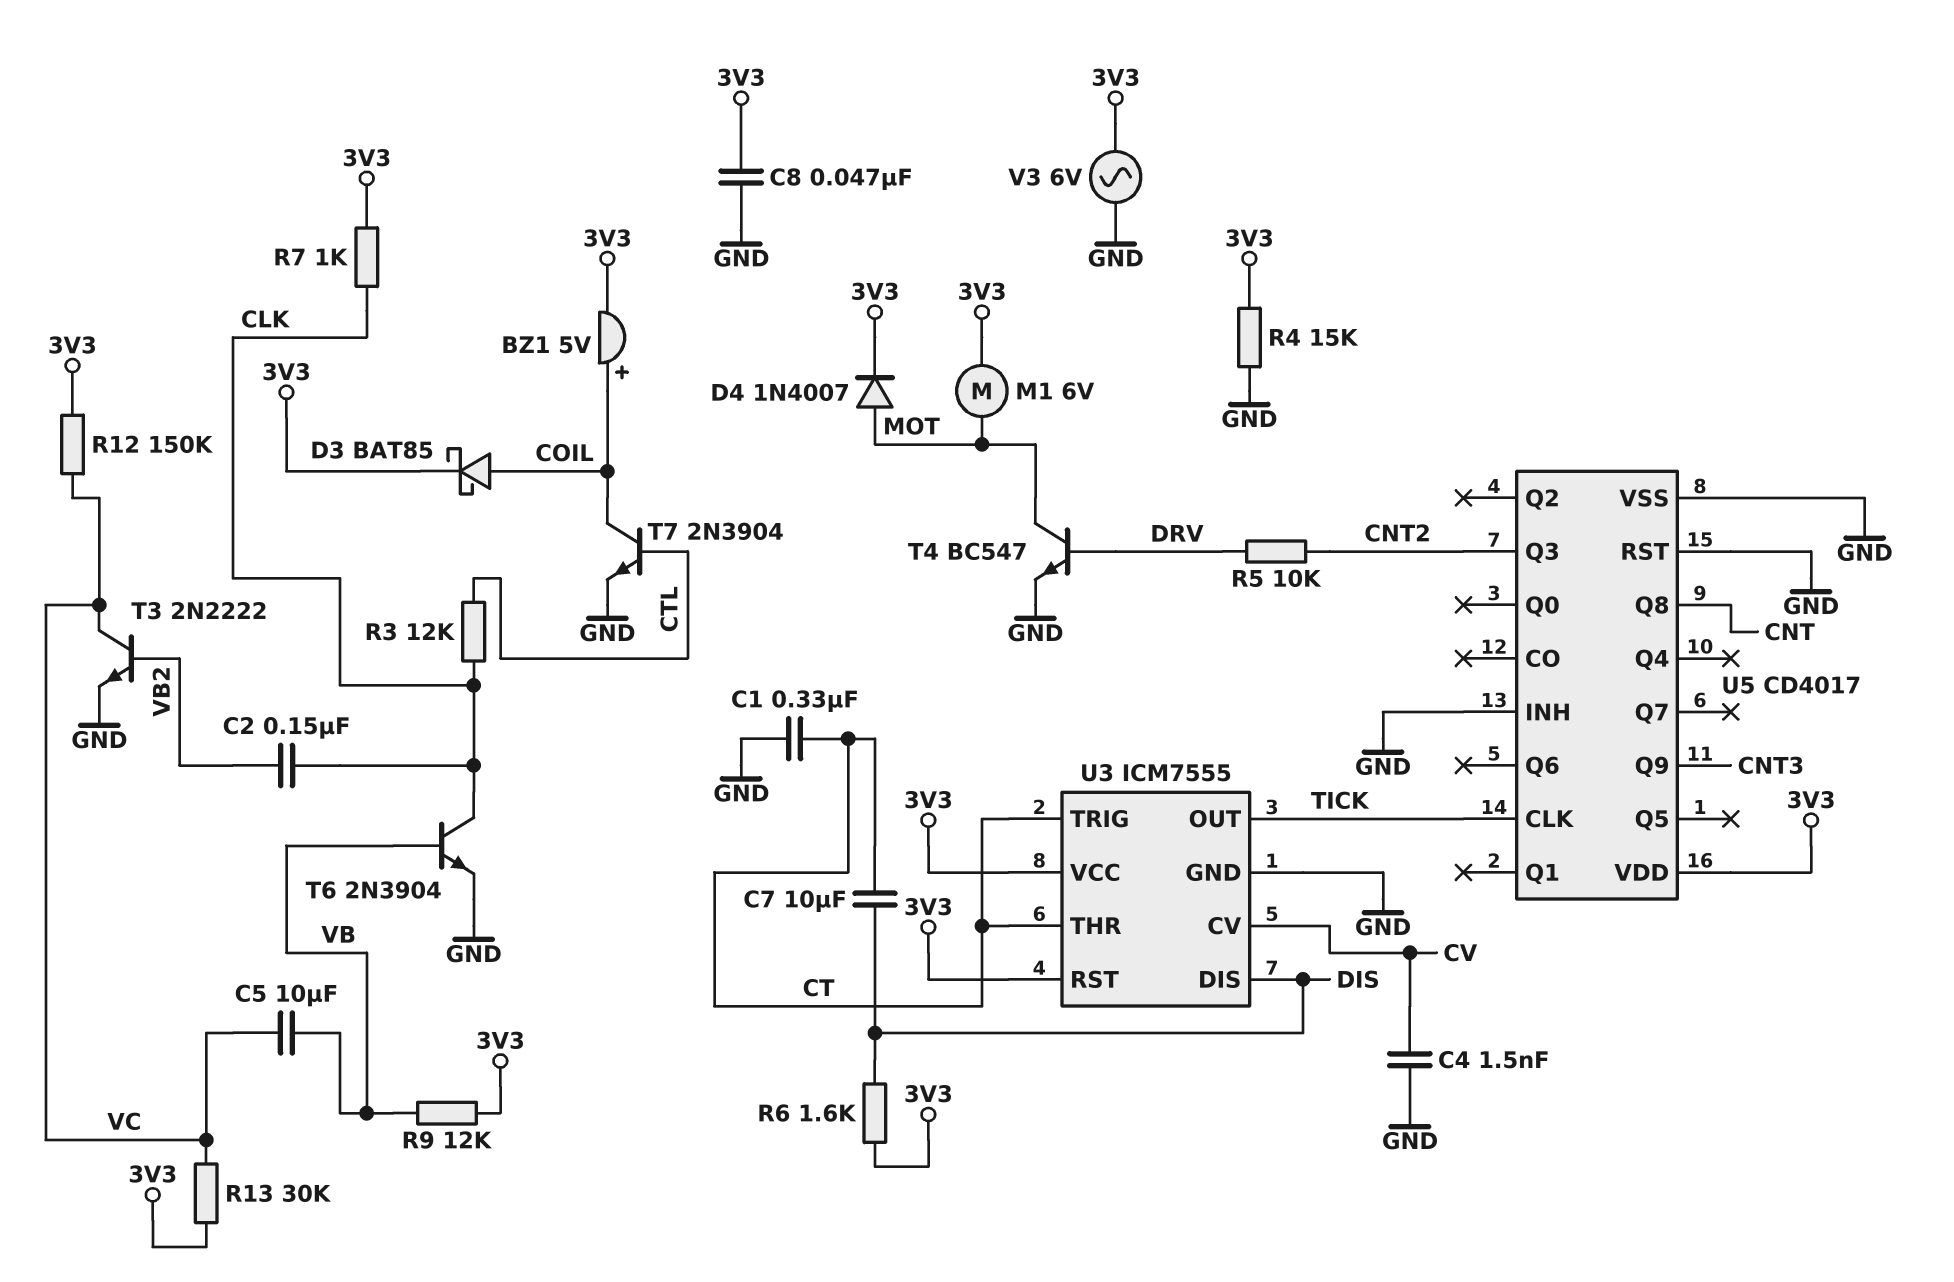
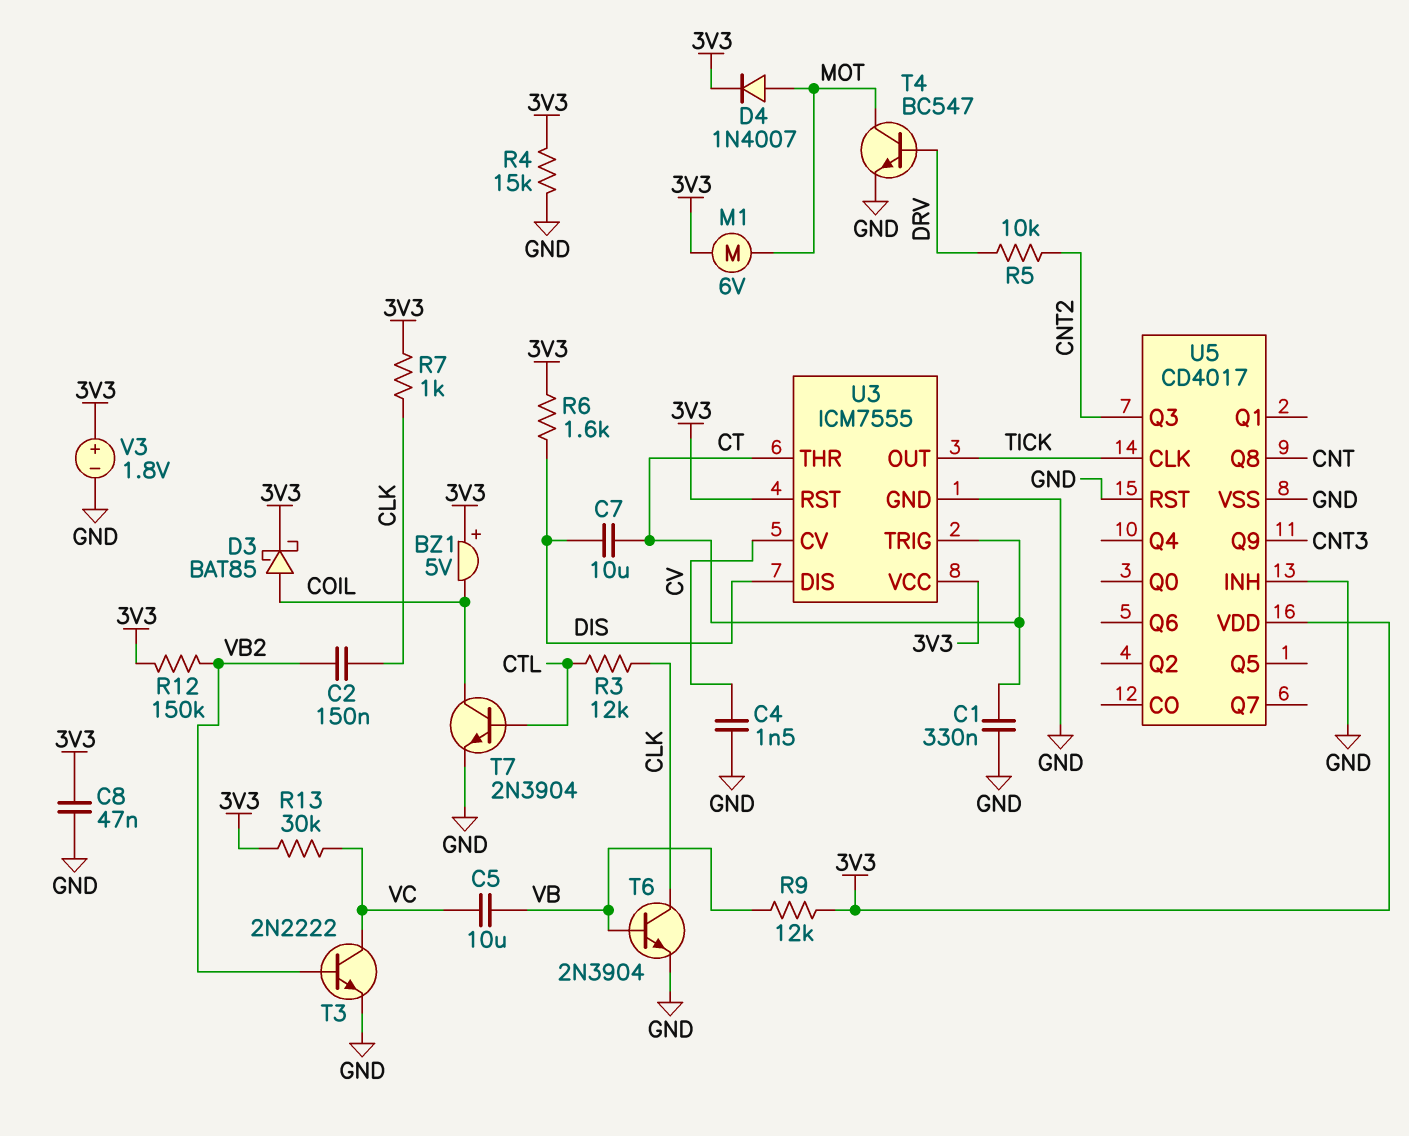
BZ1: buzzer 5V (plus COIL, minus 3V3) -> buzzer 5V (plus 3V3, minus COIL)
R12: 150k (3V3, VC) -> 150k (3V3, VB2)
V3: AC 6V (3V3, GND) -> 1.8V (plus 3V3, minus GND)

